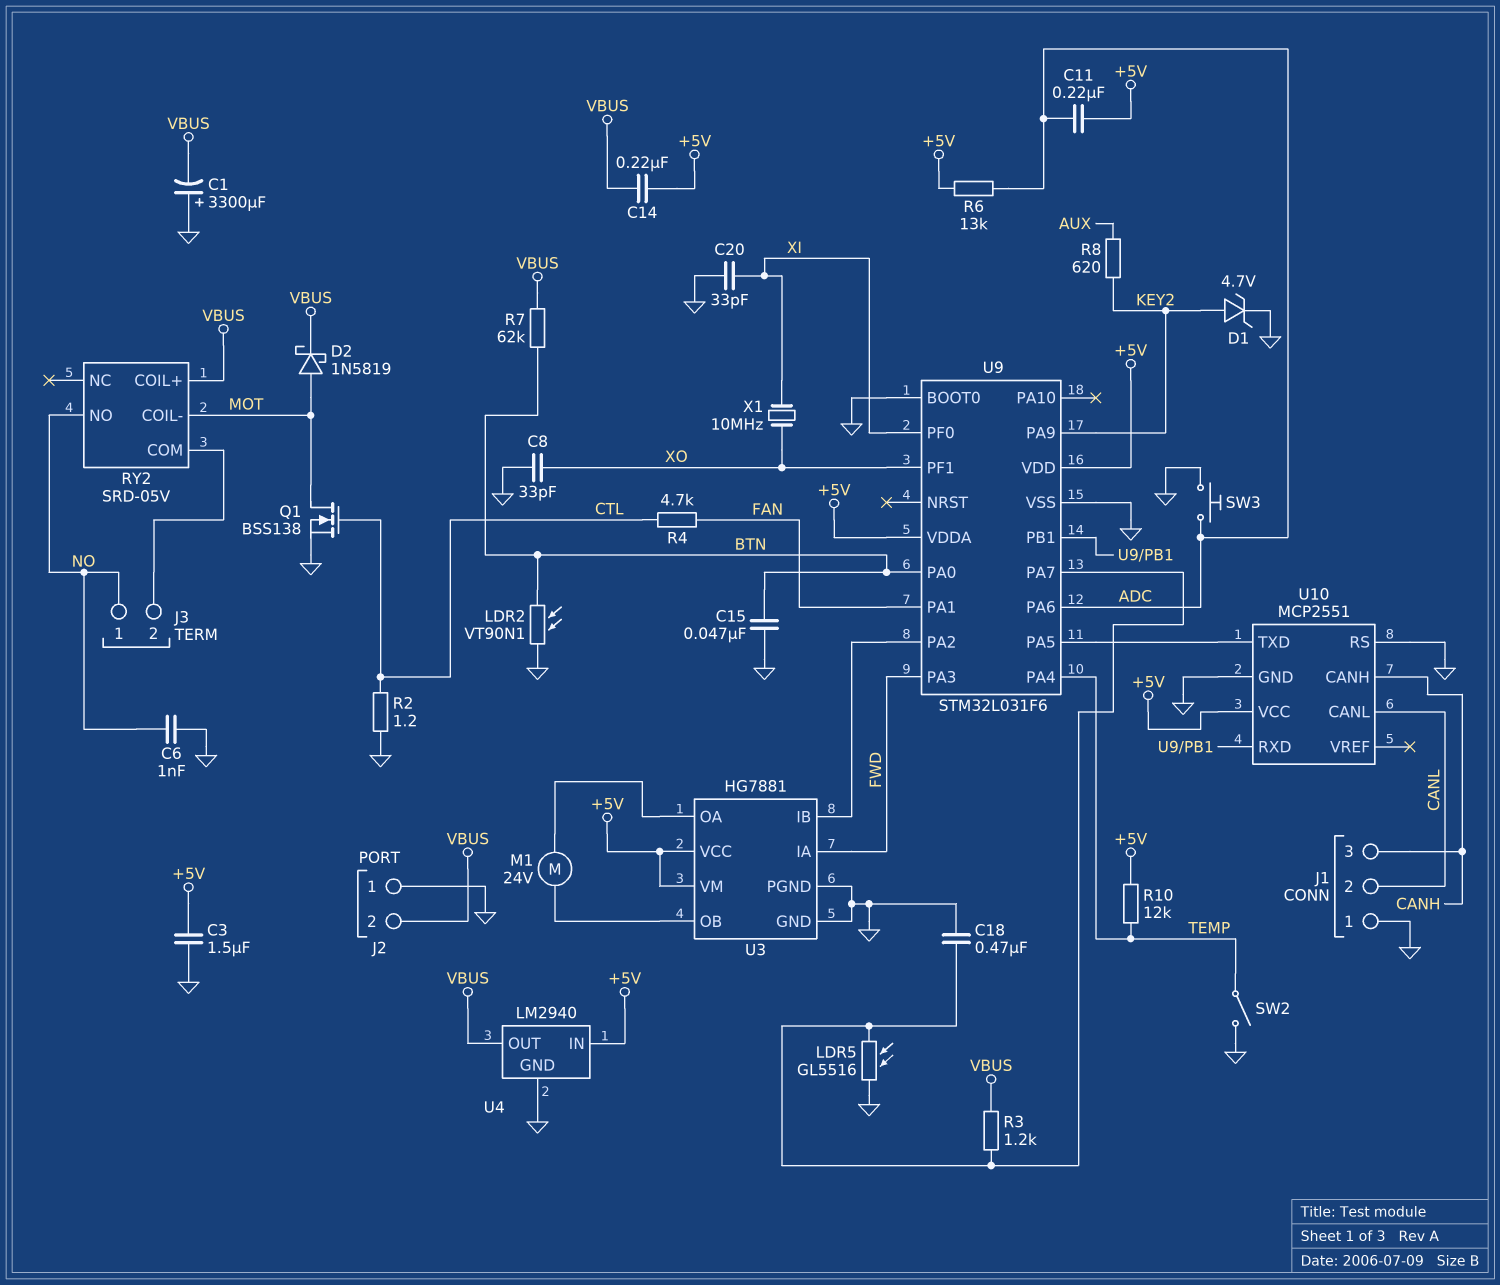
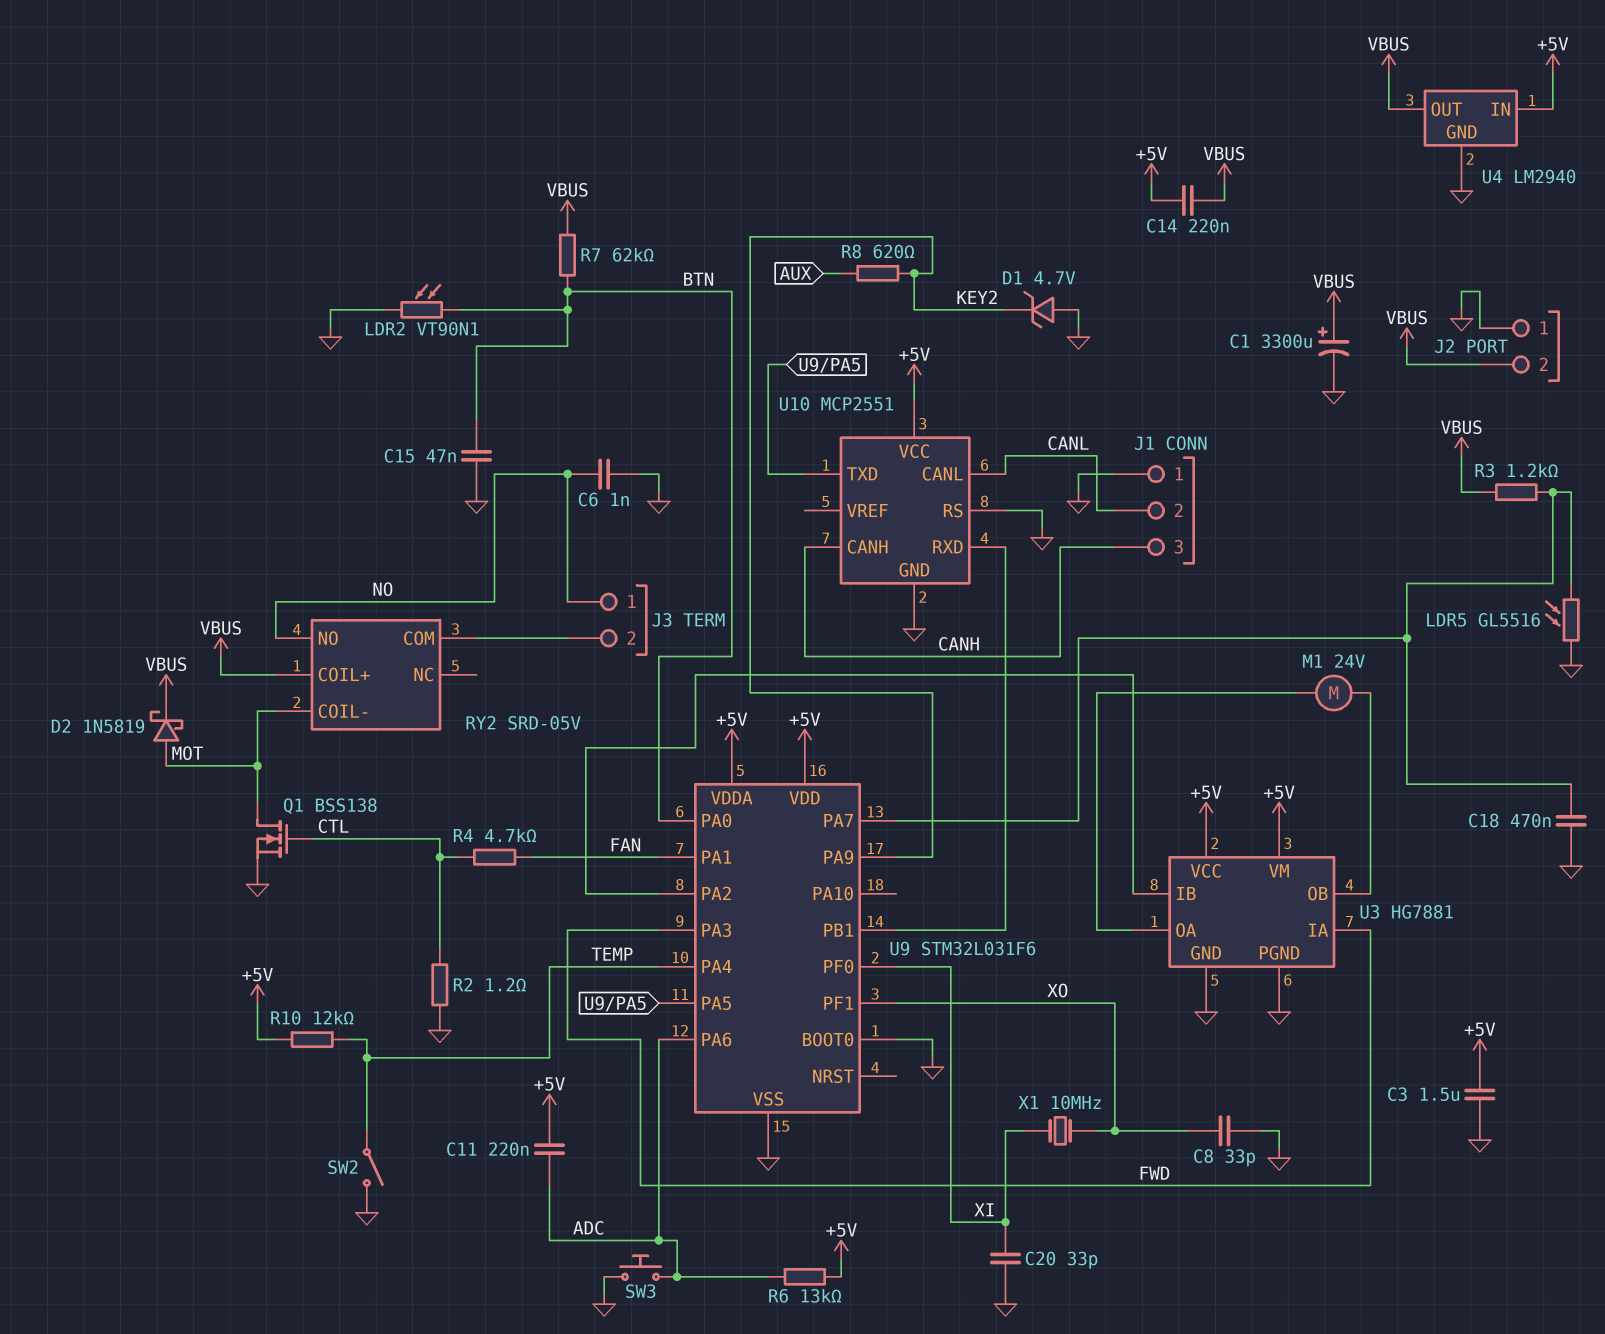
C1: 3300uF (plus GND, minus VBUS) -> 3300uF (plus VBUS, minus GND)
D1: zener 4.7V (A KEY2, K GND) -> zener 4.7V (A GND, K KEY2)

